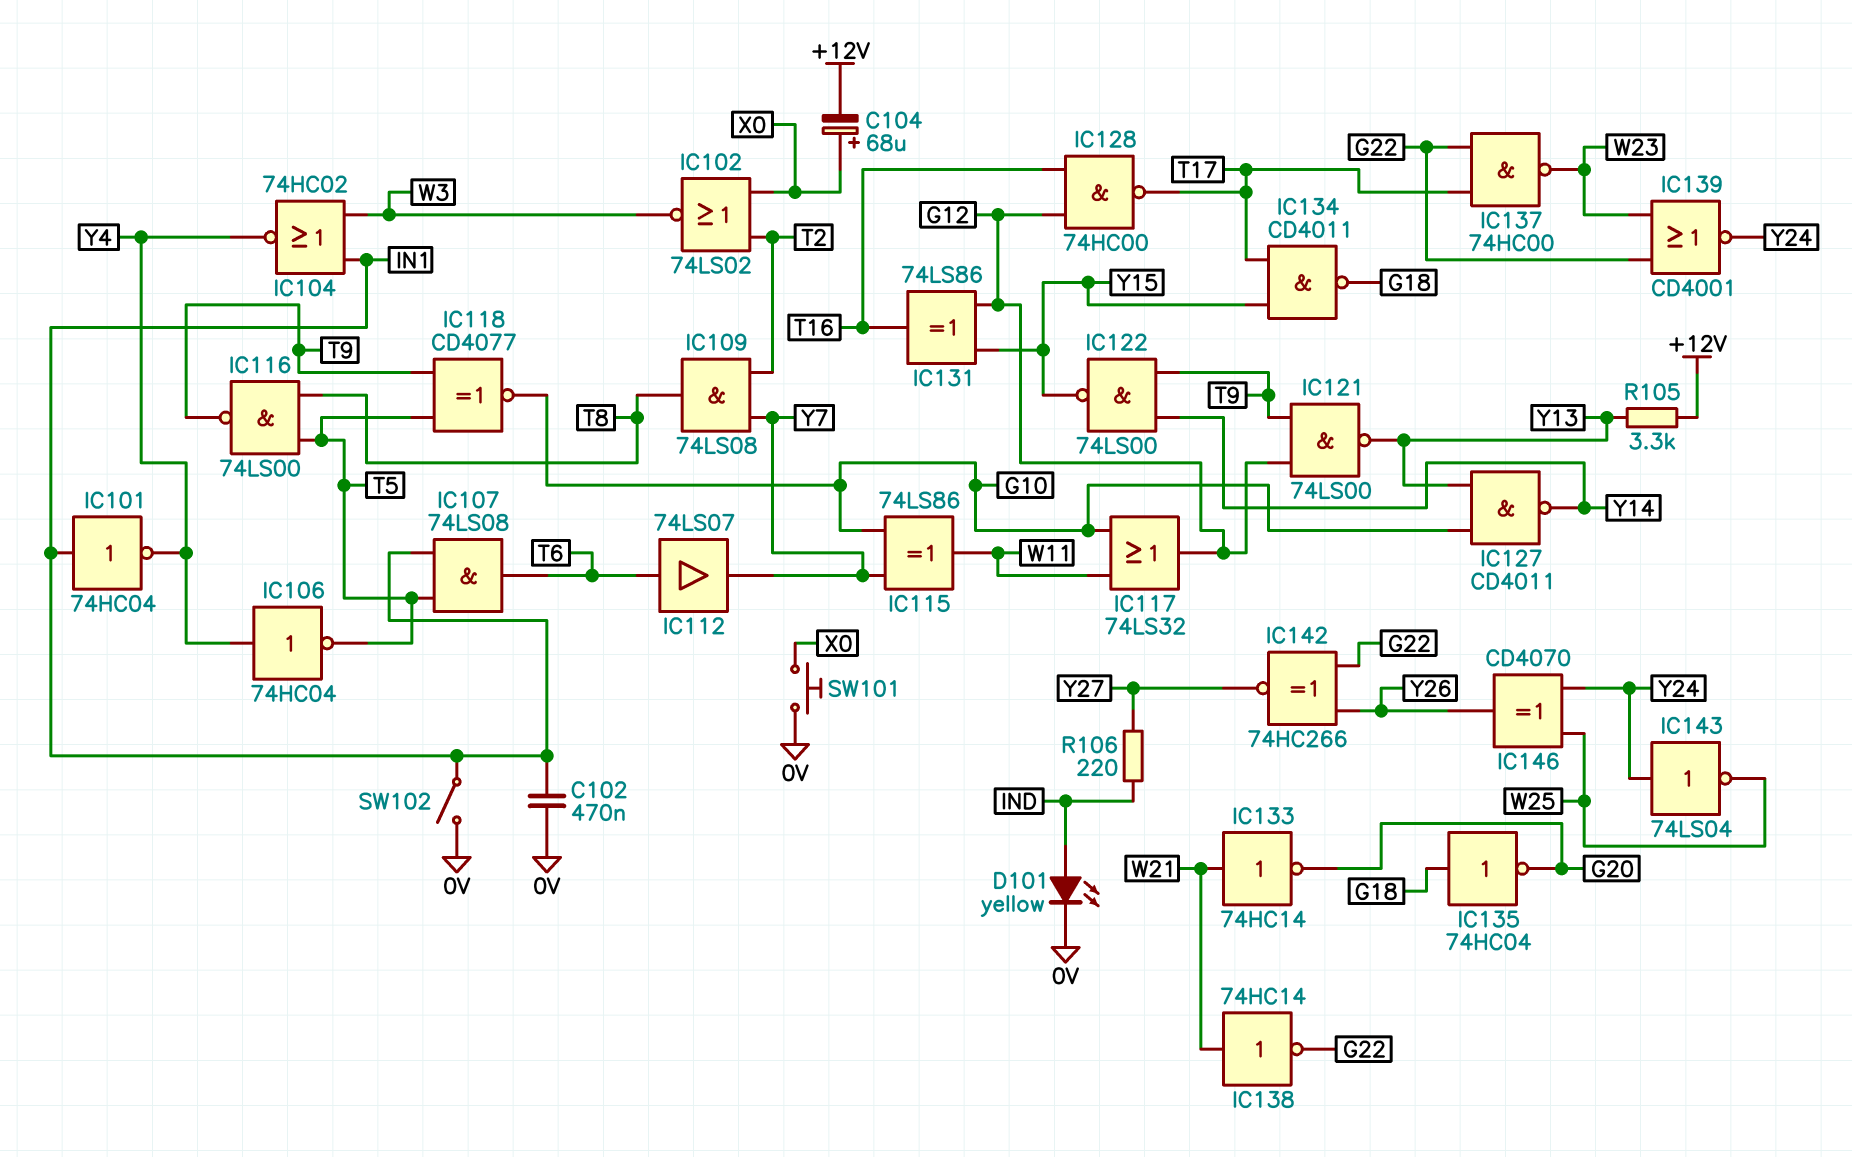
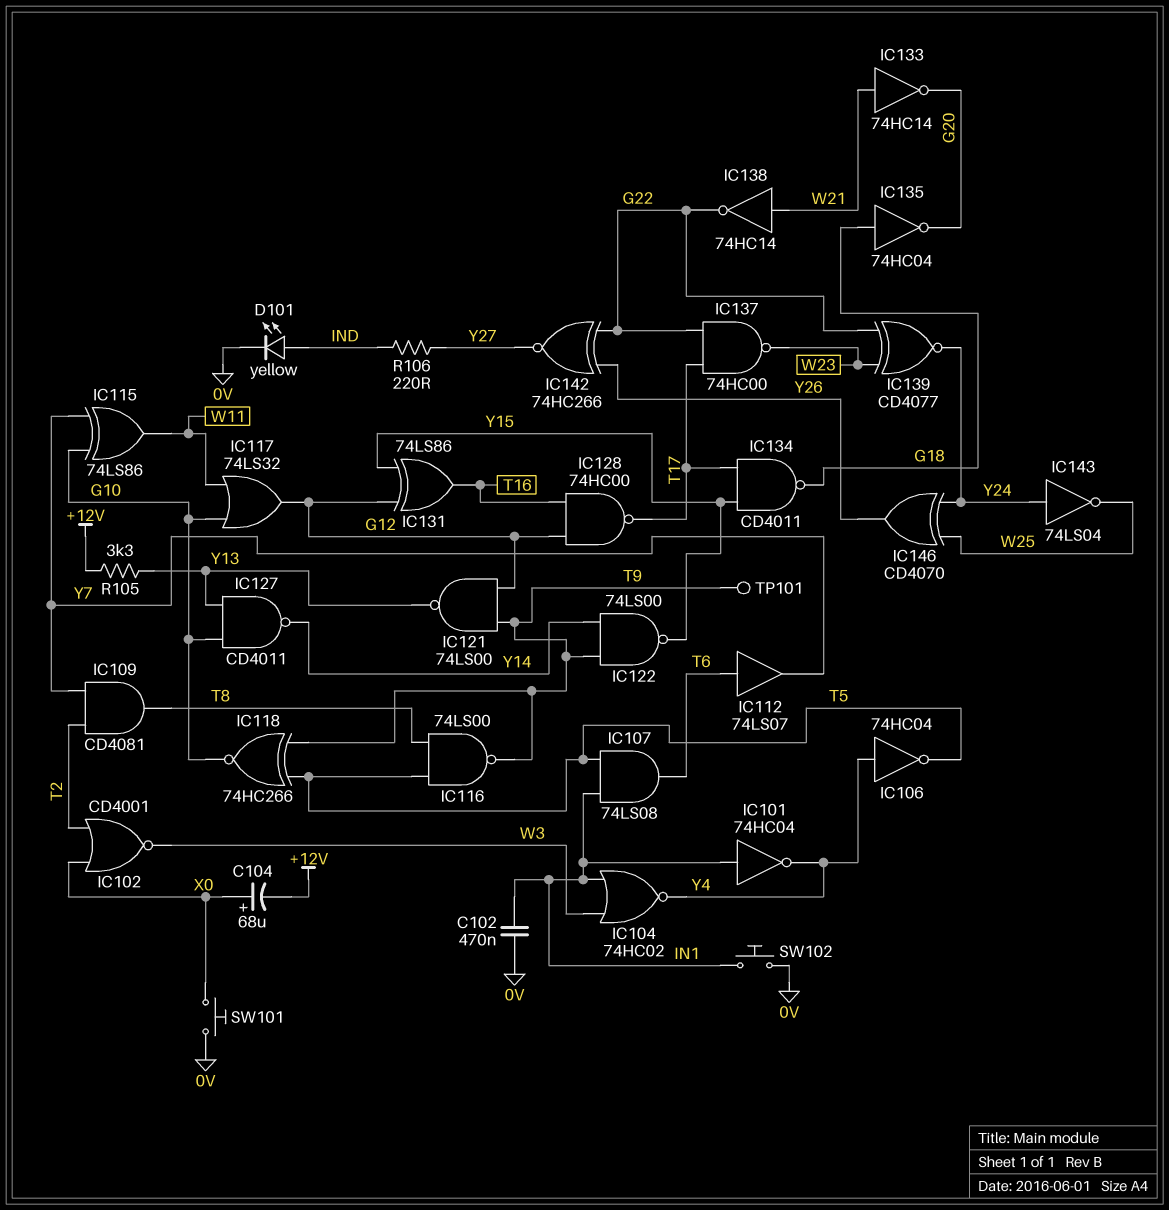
IC102: NOR 74LS02 (in T2, in X0, out W3) -> NOR CD4001 (in T2, in X0, out W3)
IC109: AND 74LS08 (in T2, in Y7, out T8) -> AND CD4081 (in T2, in Y7, out T8)
IC118: XNOR CD4077 (in T5, in T9, out G10) -> XNOR 74HC266 (in T5, in T9, out G10)
IC139: NOR CD4001 (in G22, in W23, out Y24) -> XNOR CD4077 (in G22, in W23, out Y24)
SW102: switch (0V, IN1) -> button (0V, IN1)
TP101: none -> test point (T9)

